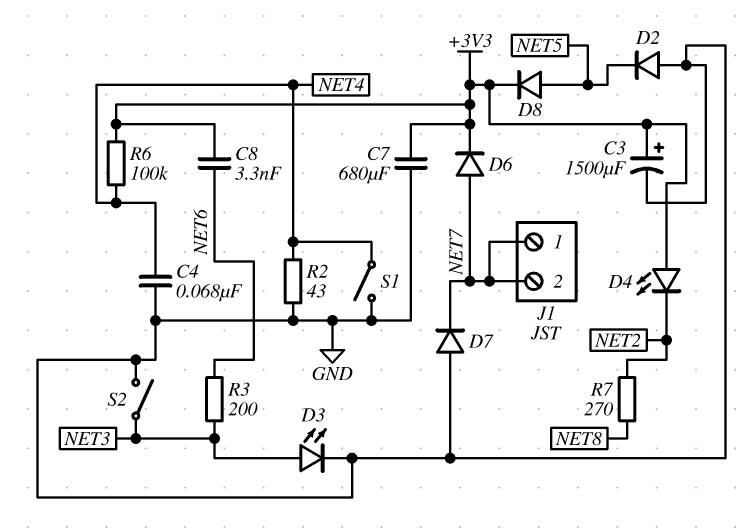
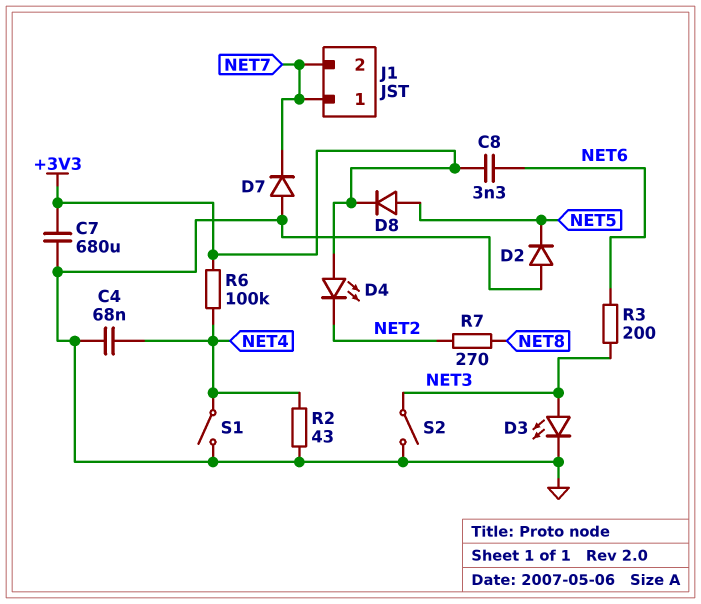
C3: 1500uF (plus +3V3, minus GND) -> none
D6: diode (A NET7, K +3V3) -> none

